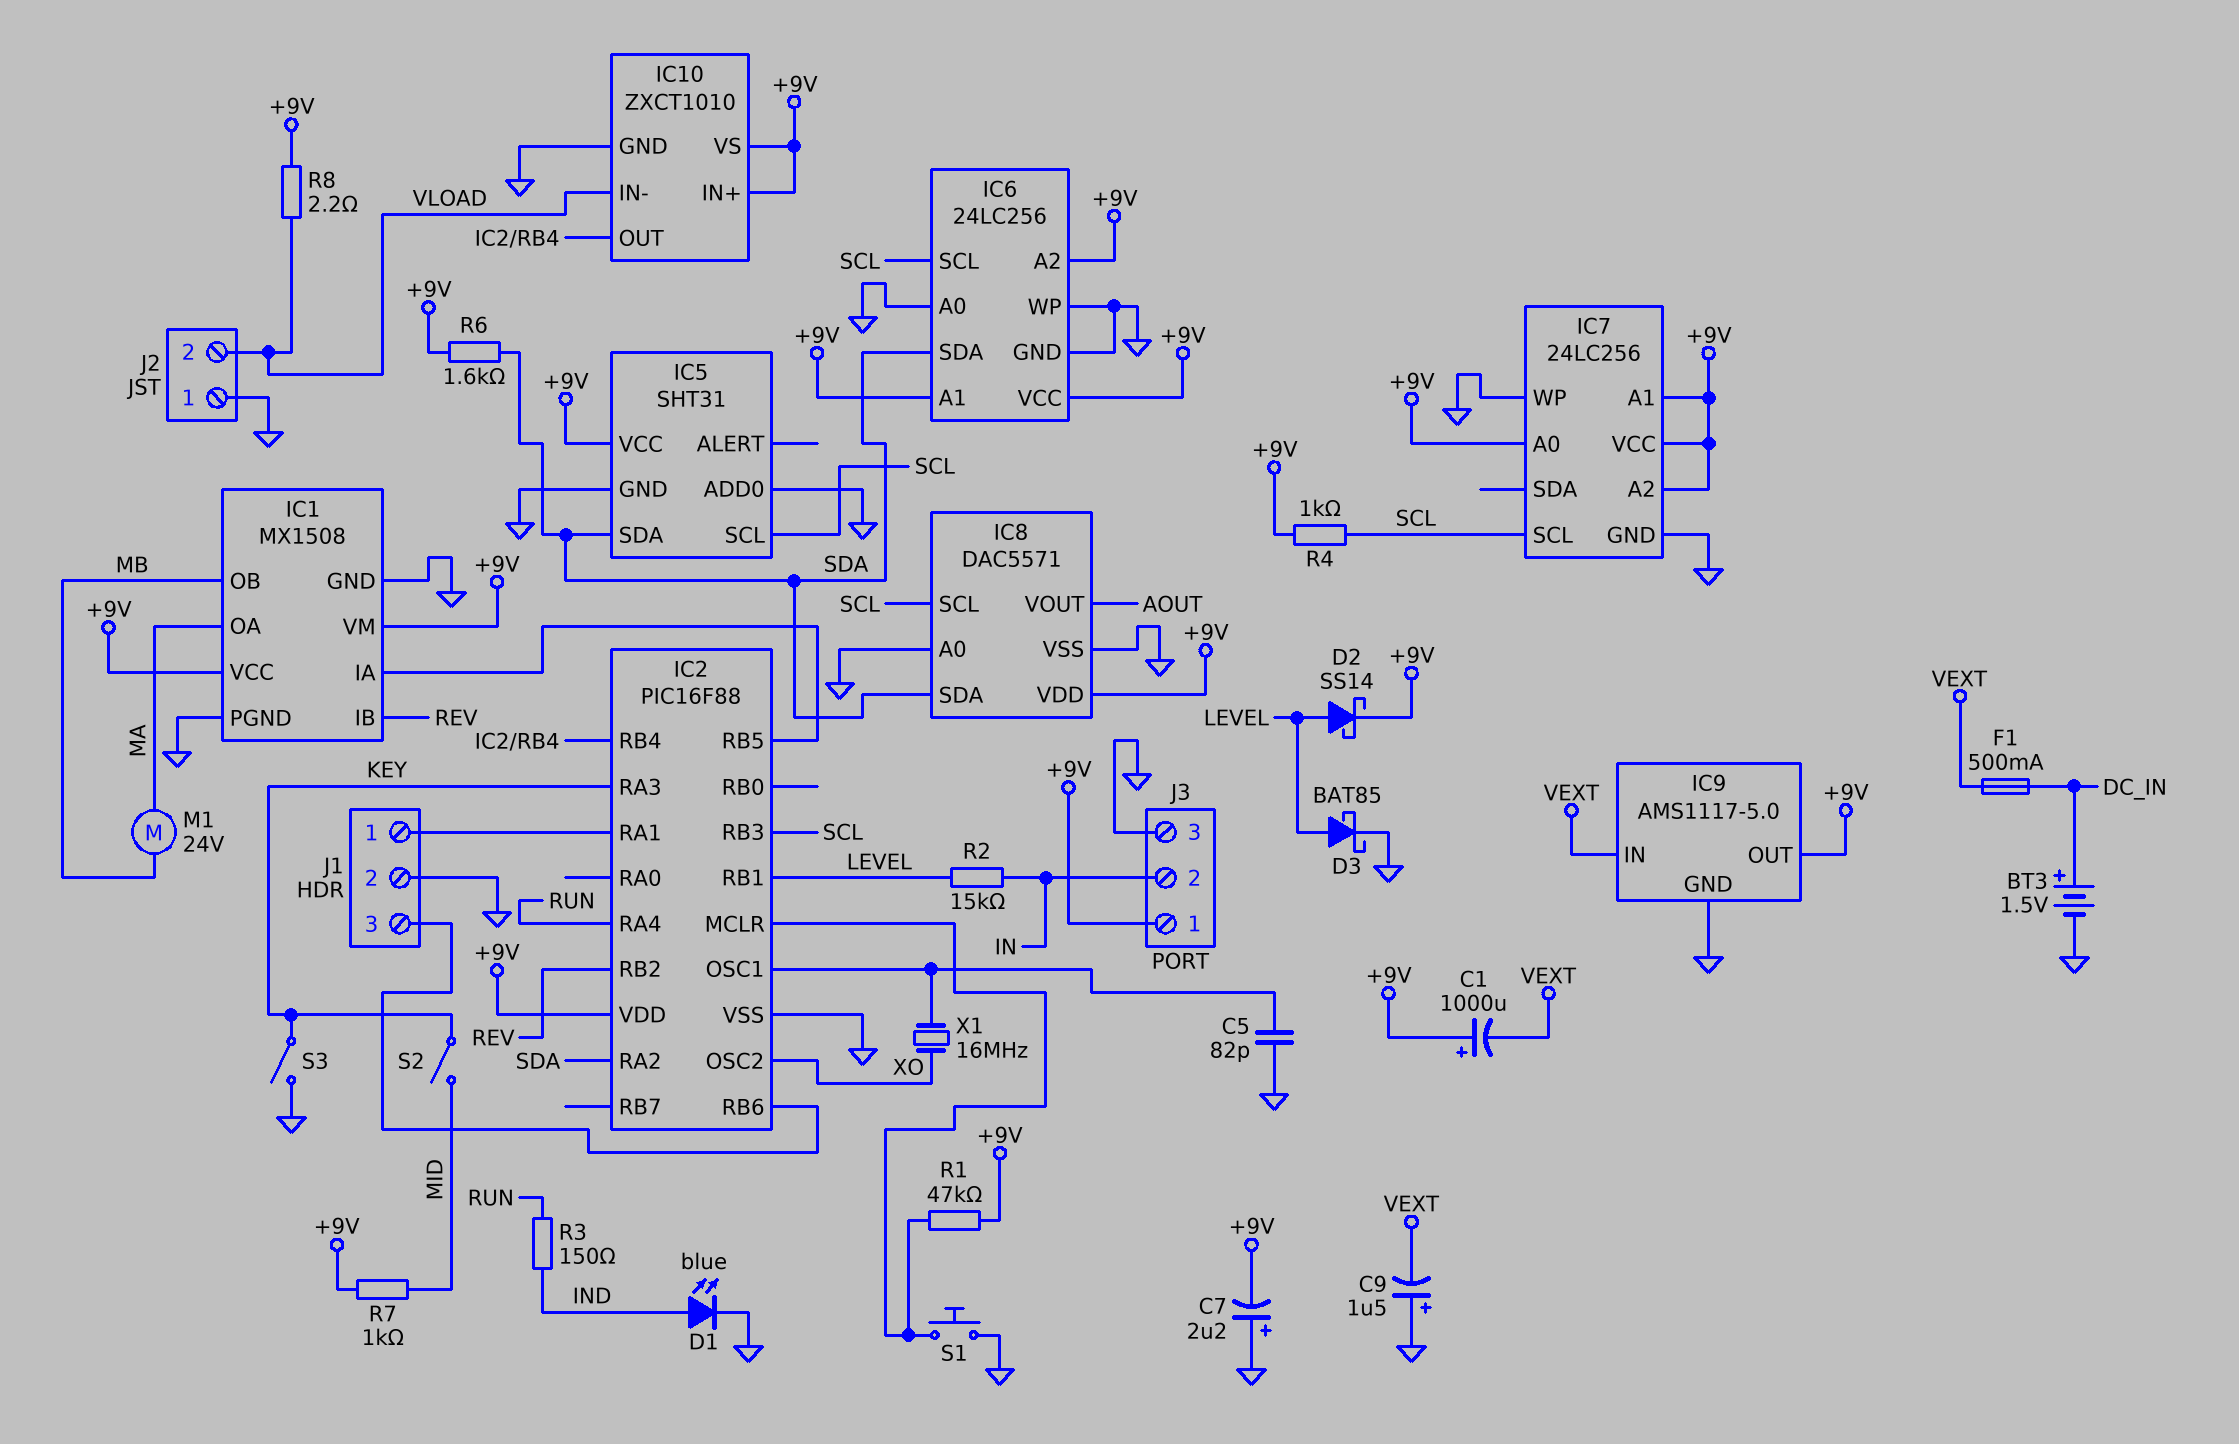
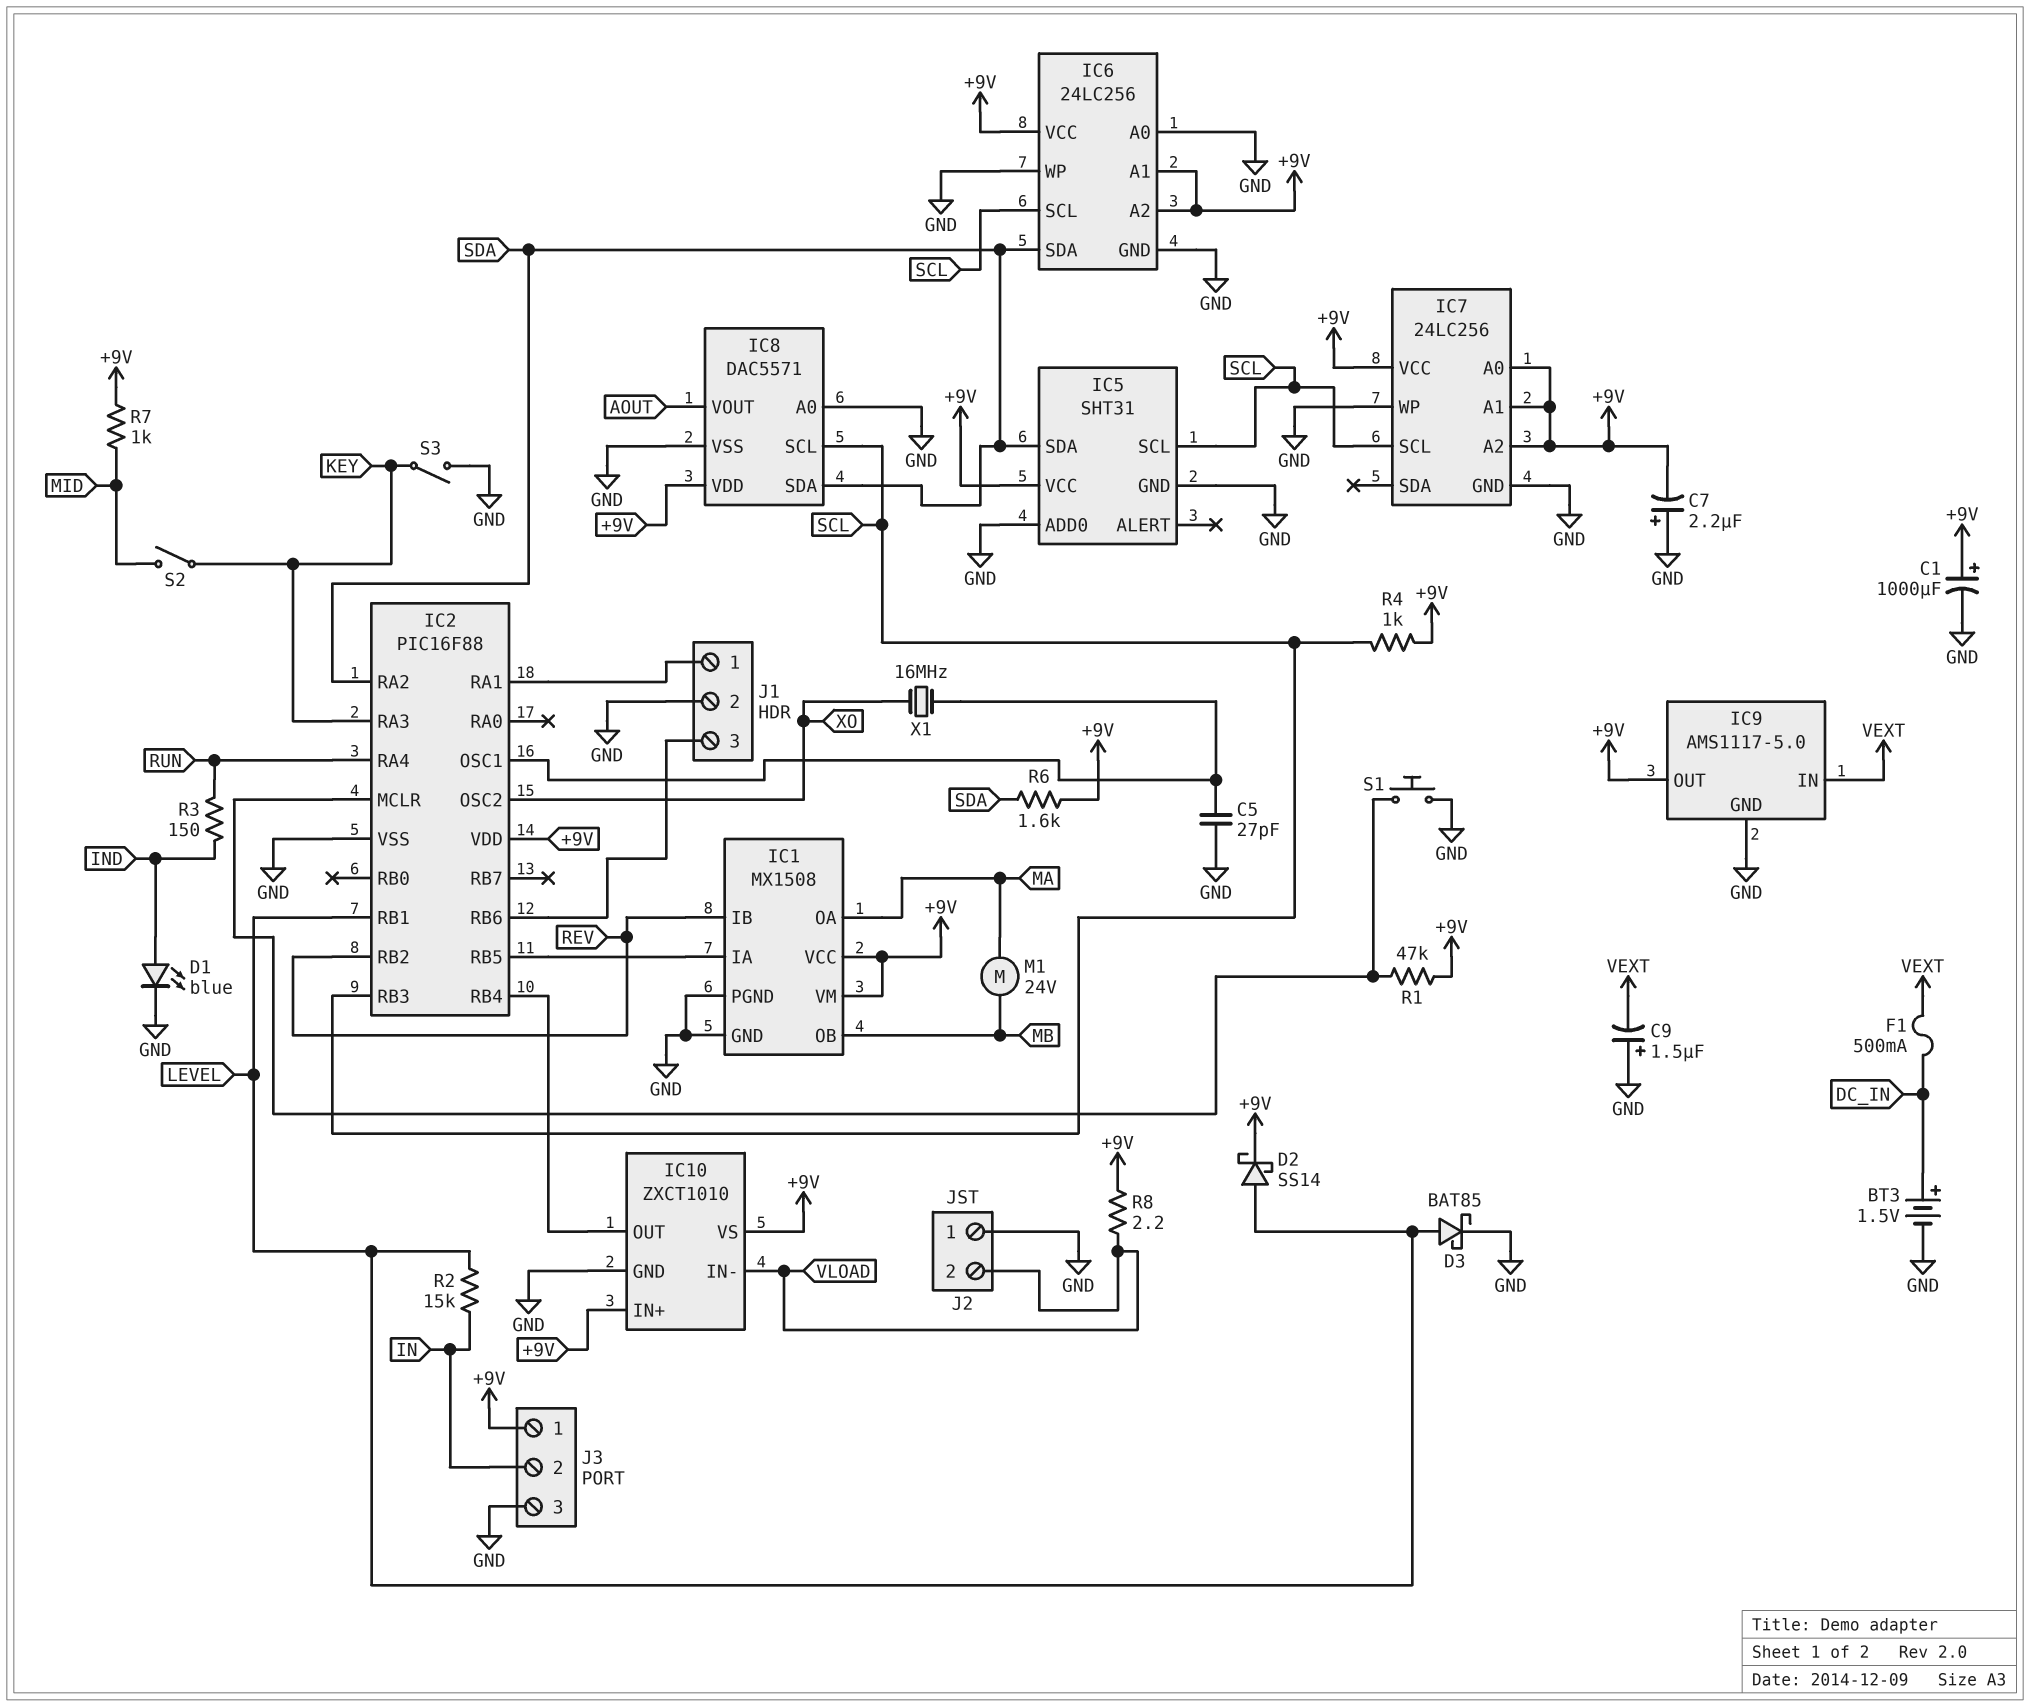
C1: 1000uF (plus +9V, minus VEXT) -> 1000uF (plus +9V, minus GND)
C5: 82pF (GND, IC2/OSC1) -> 27pF (GND, IC2/OSC1)

